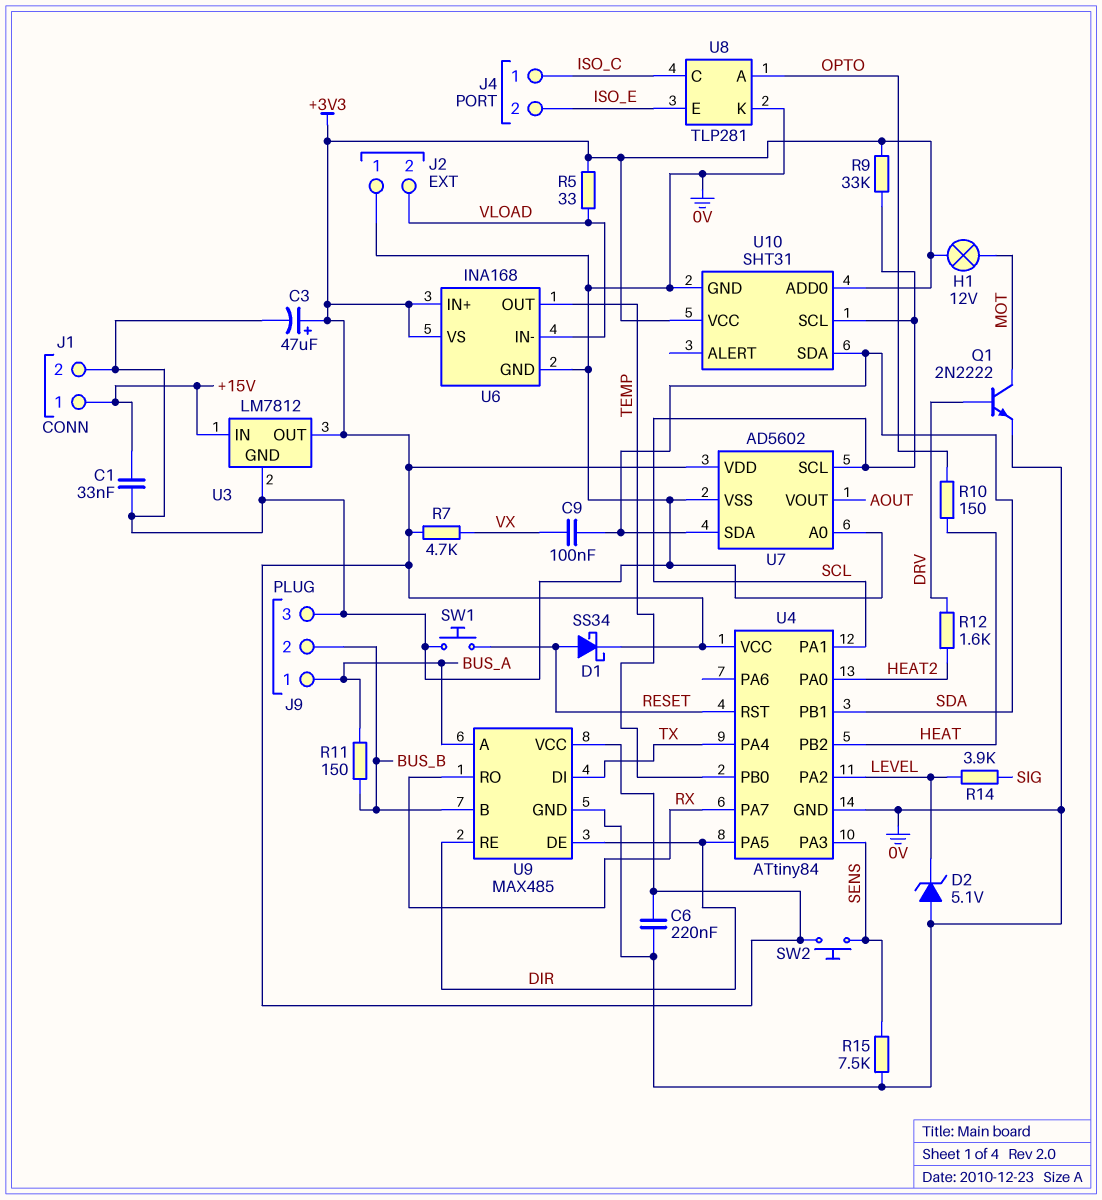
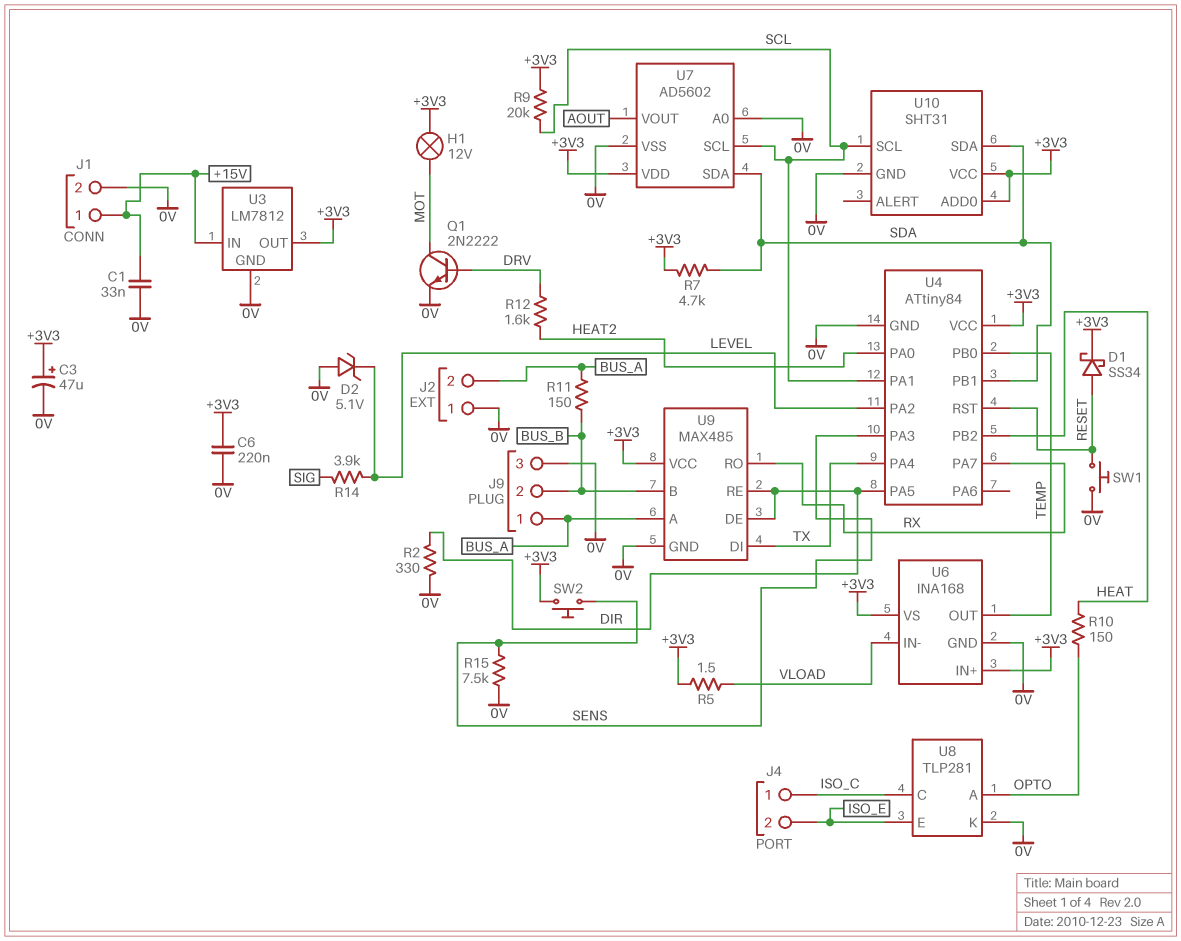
C9: 100nF (SDA, VX) -> none
J2 pin 2: VLOAD -> BUS_A
R2: none -> 330 (0V, DIR)
R5: 33 (+3V3, VLOAD) -> 1.5 (+3V3, VLOAD)
R7: 4.7k (+3V3, VX) -> 4.7k (+3V3, SDA)
R9: 33k (+3V3, SCL) -> 20k (+3V3, SCL)

